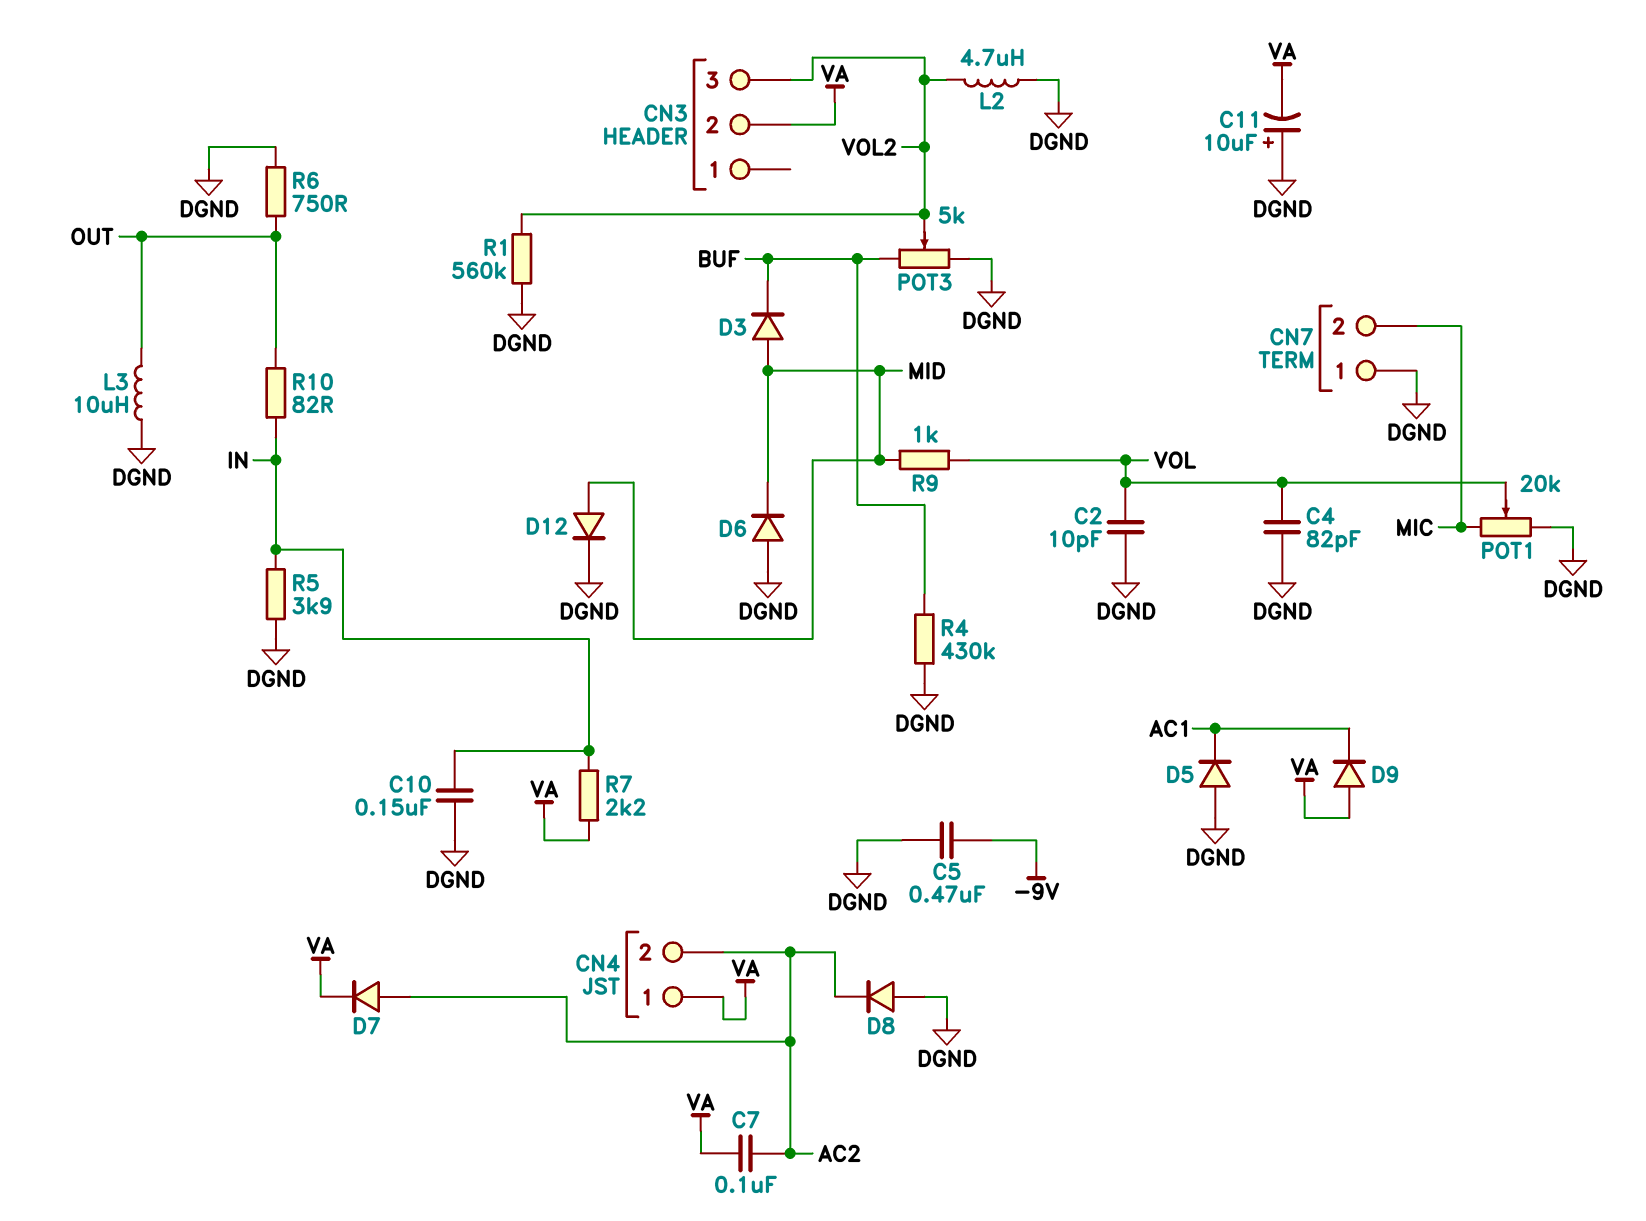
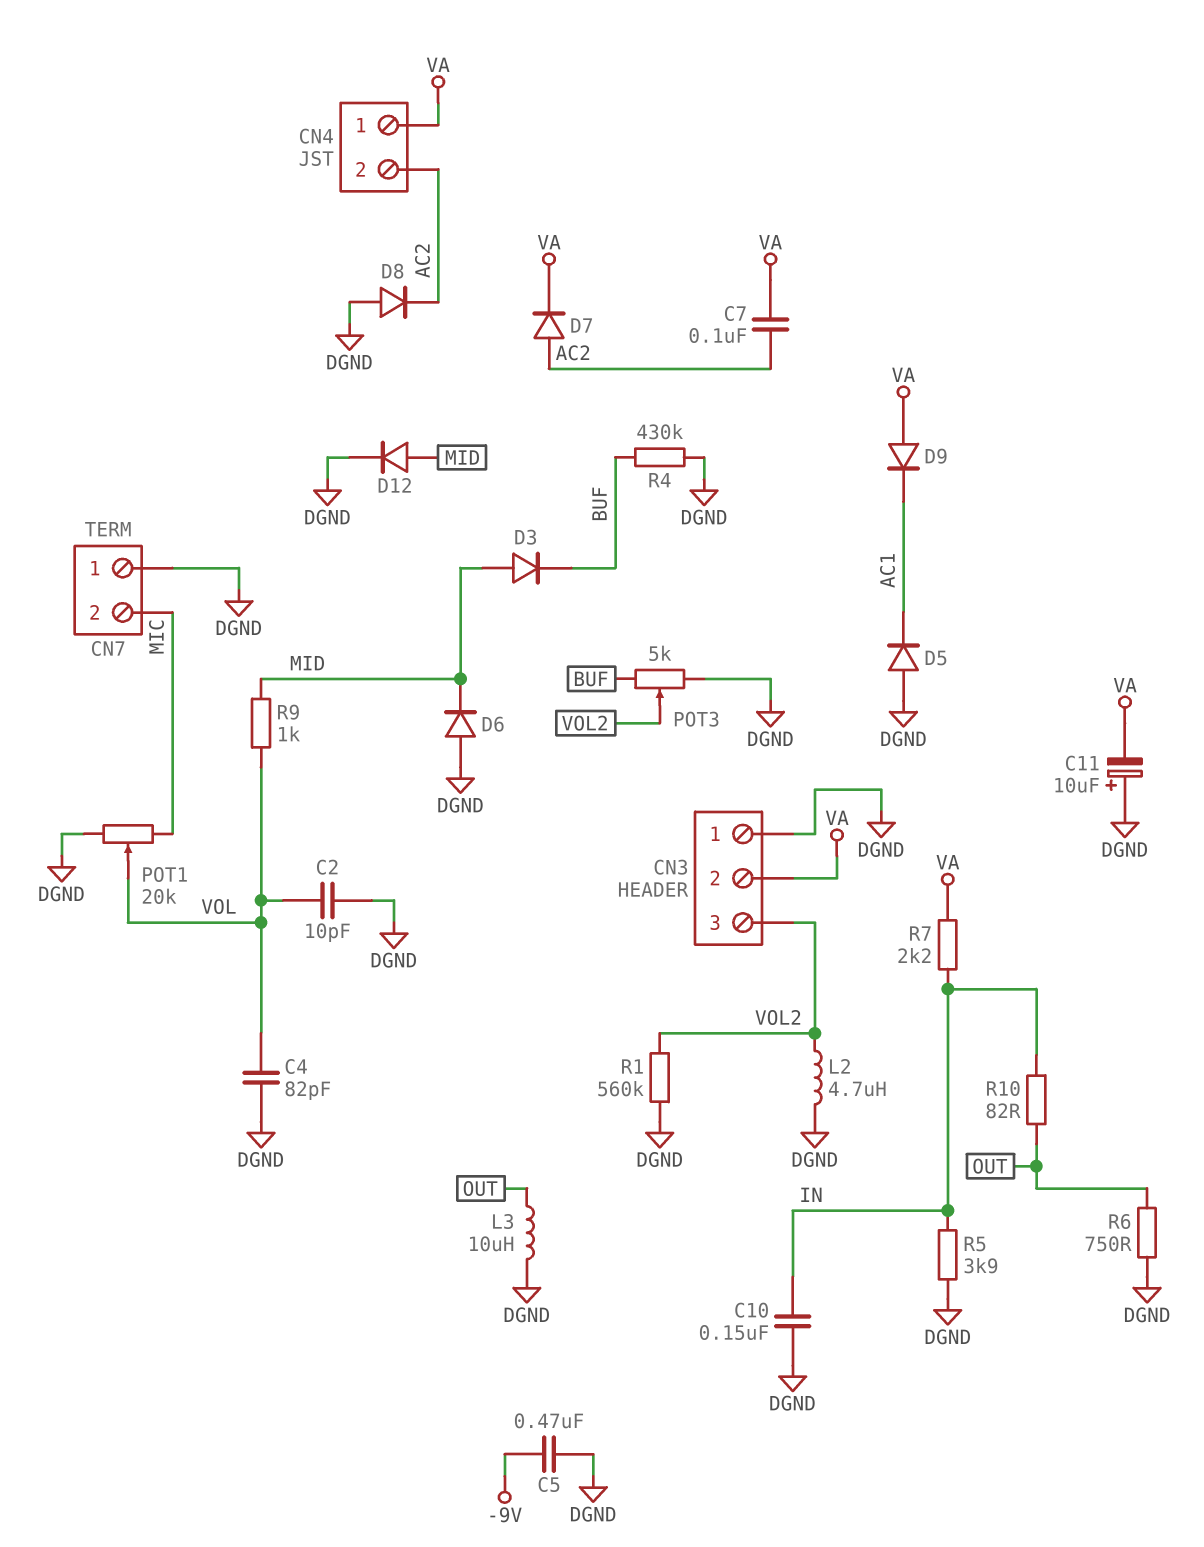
CN3 pin 1: none -> DGND

